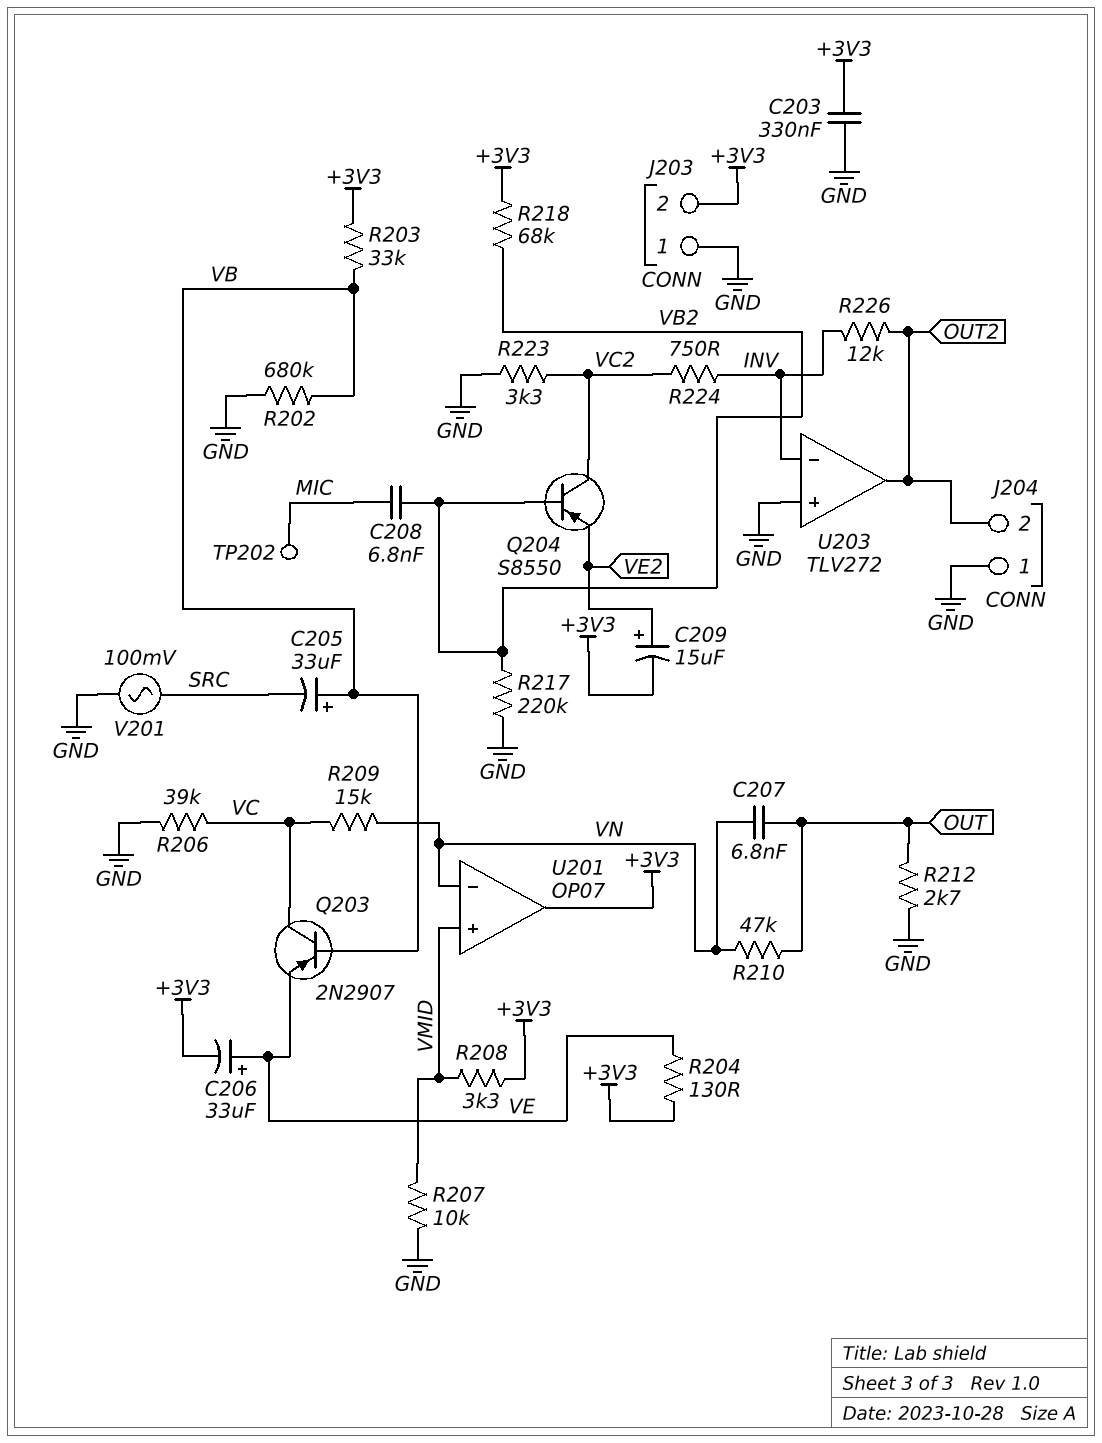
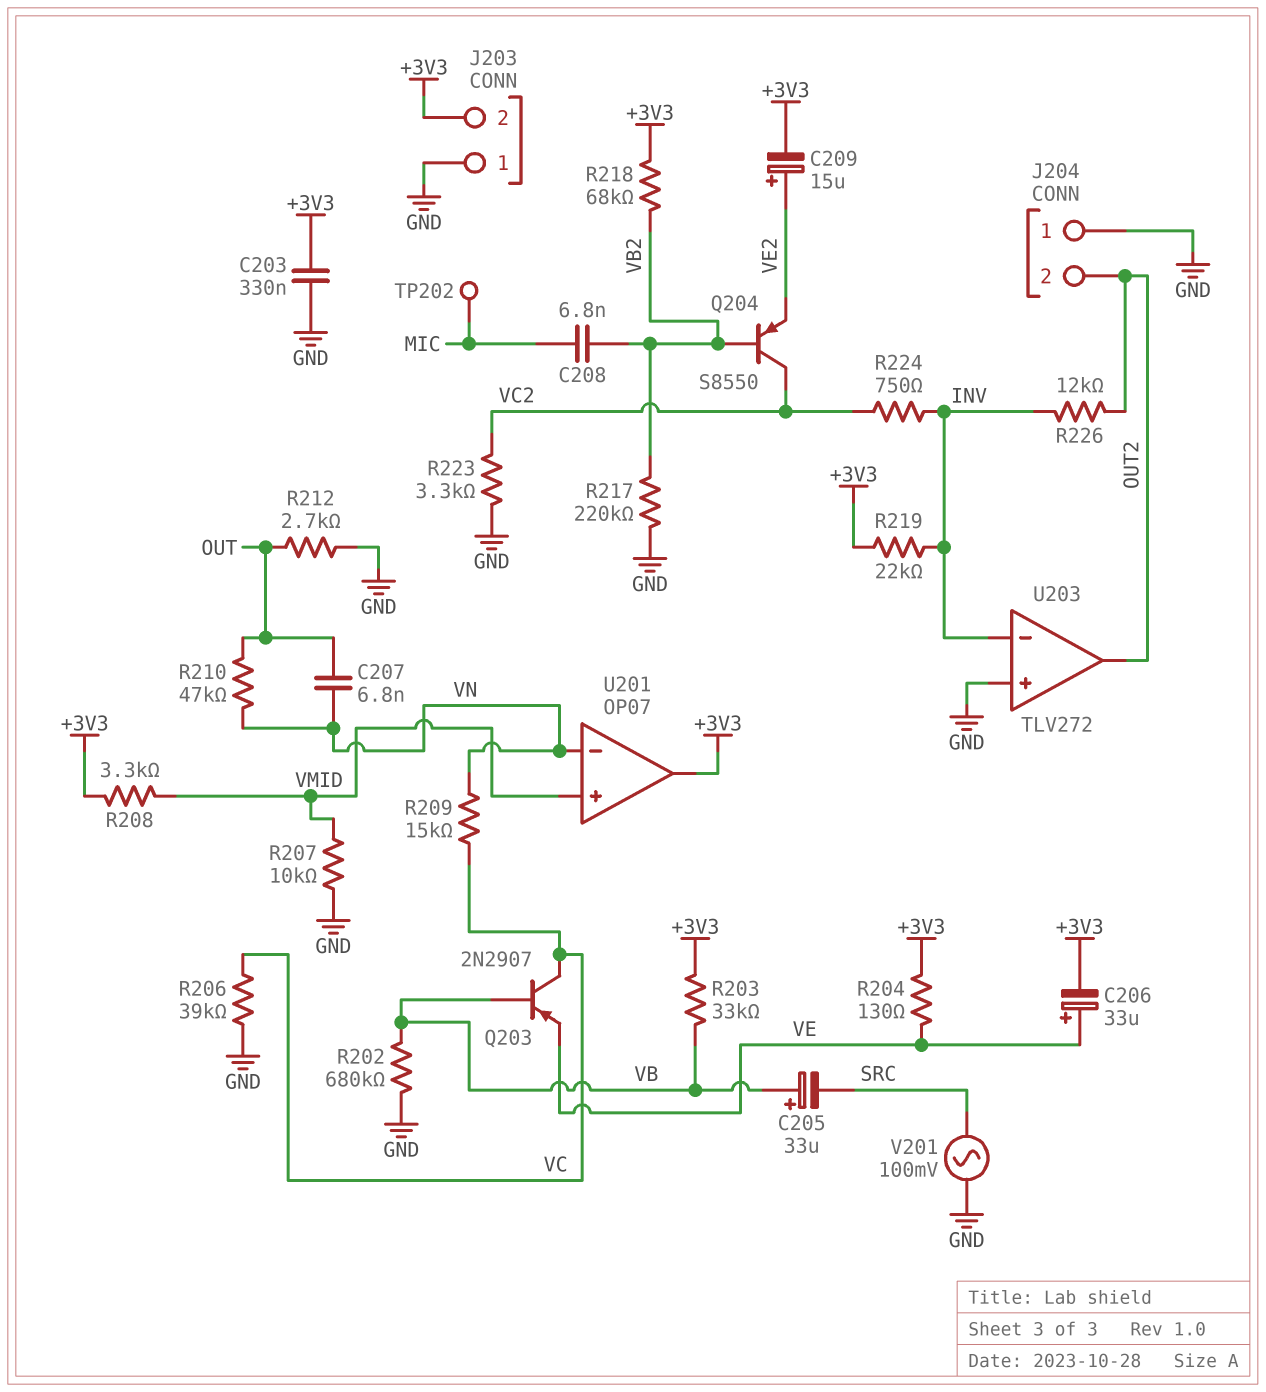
R219: none -> 22k (+3V3, INV)

